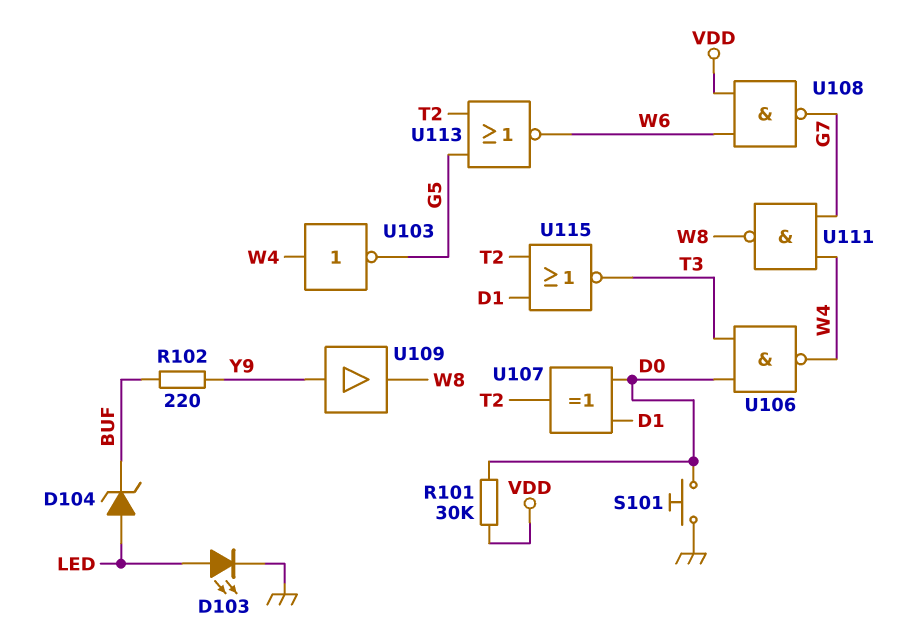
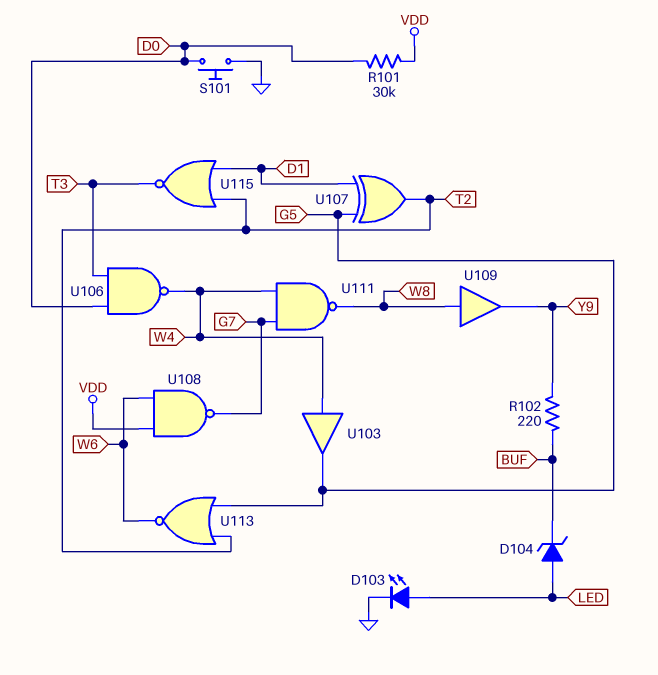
U103: NOT (in W4, out G5) -> buffer (in W4, out G5)
U107: XOR (in D0, in D1, out T2) -> XOR (in D1, in G5, out T2)
U109: buffer (in Y9, out W8) -> buffer (in W8, out Y9)

